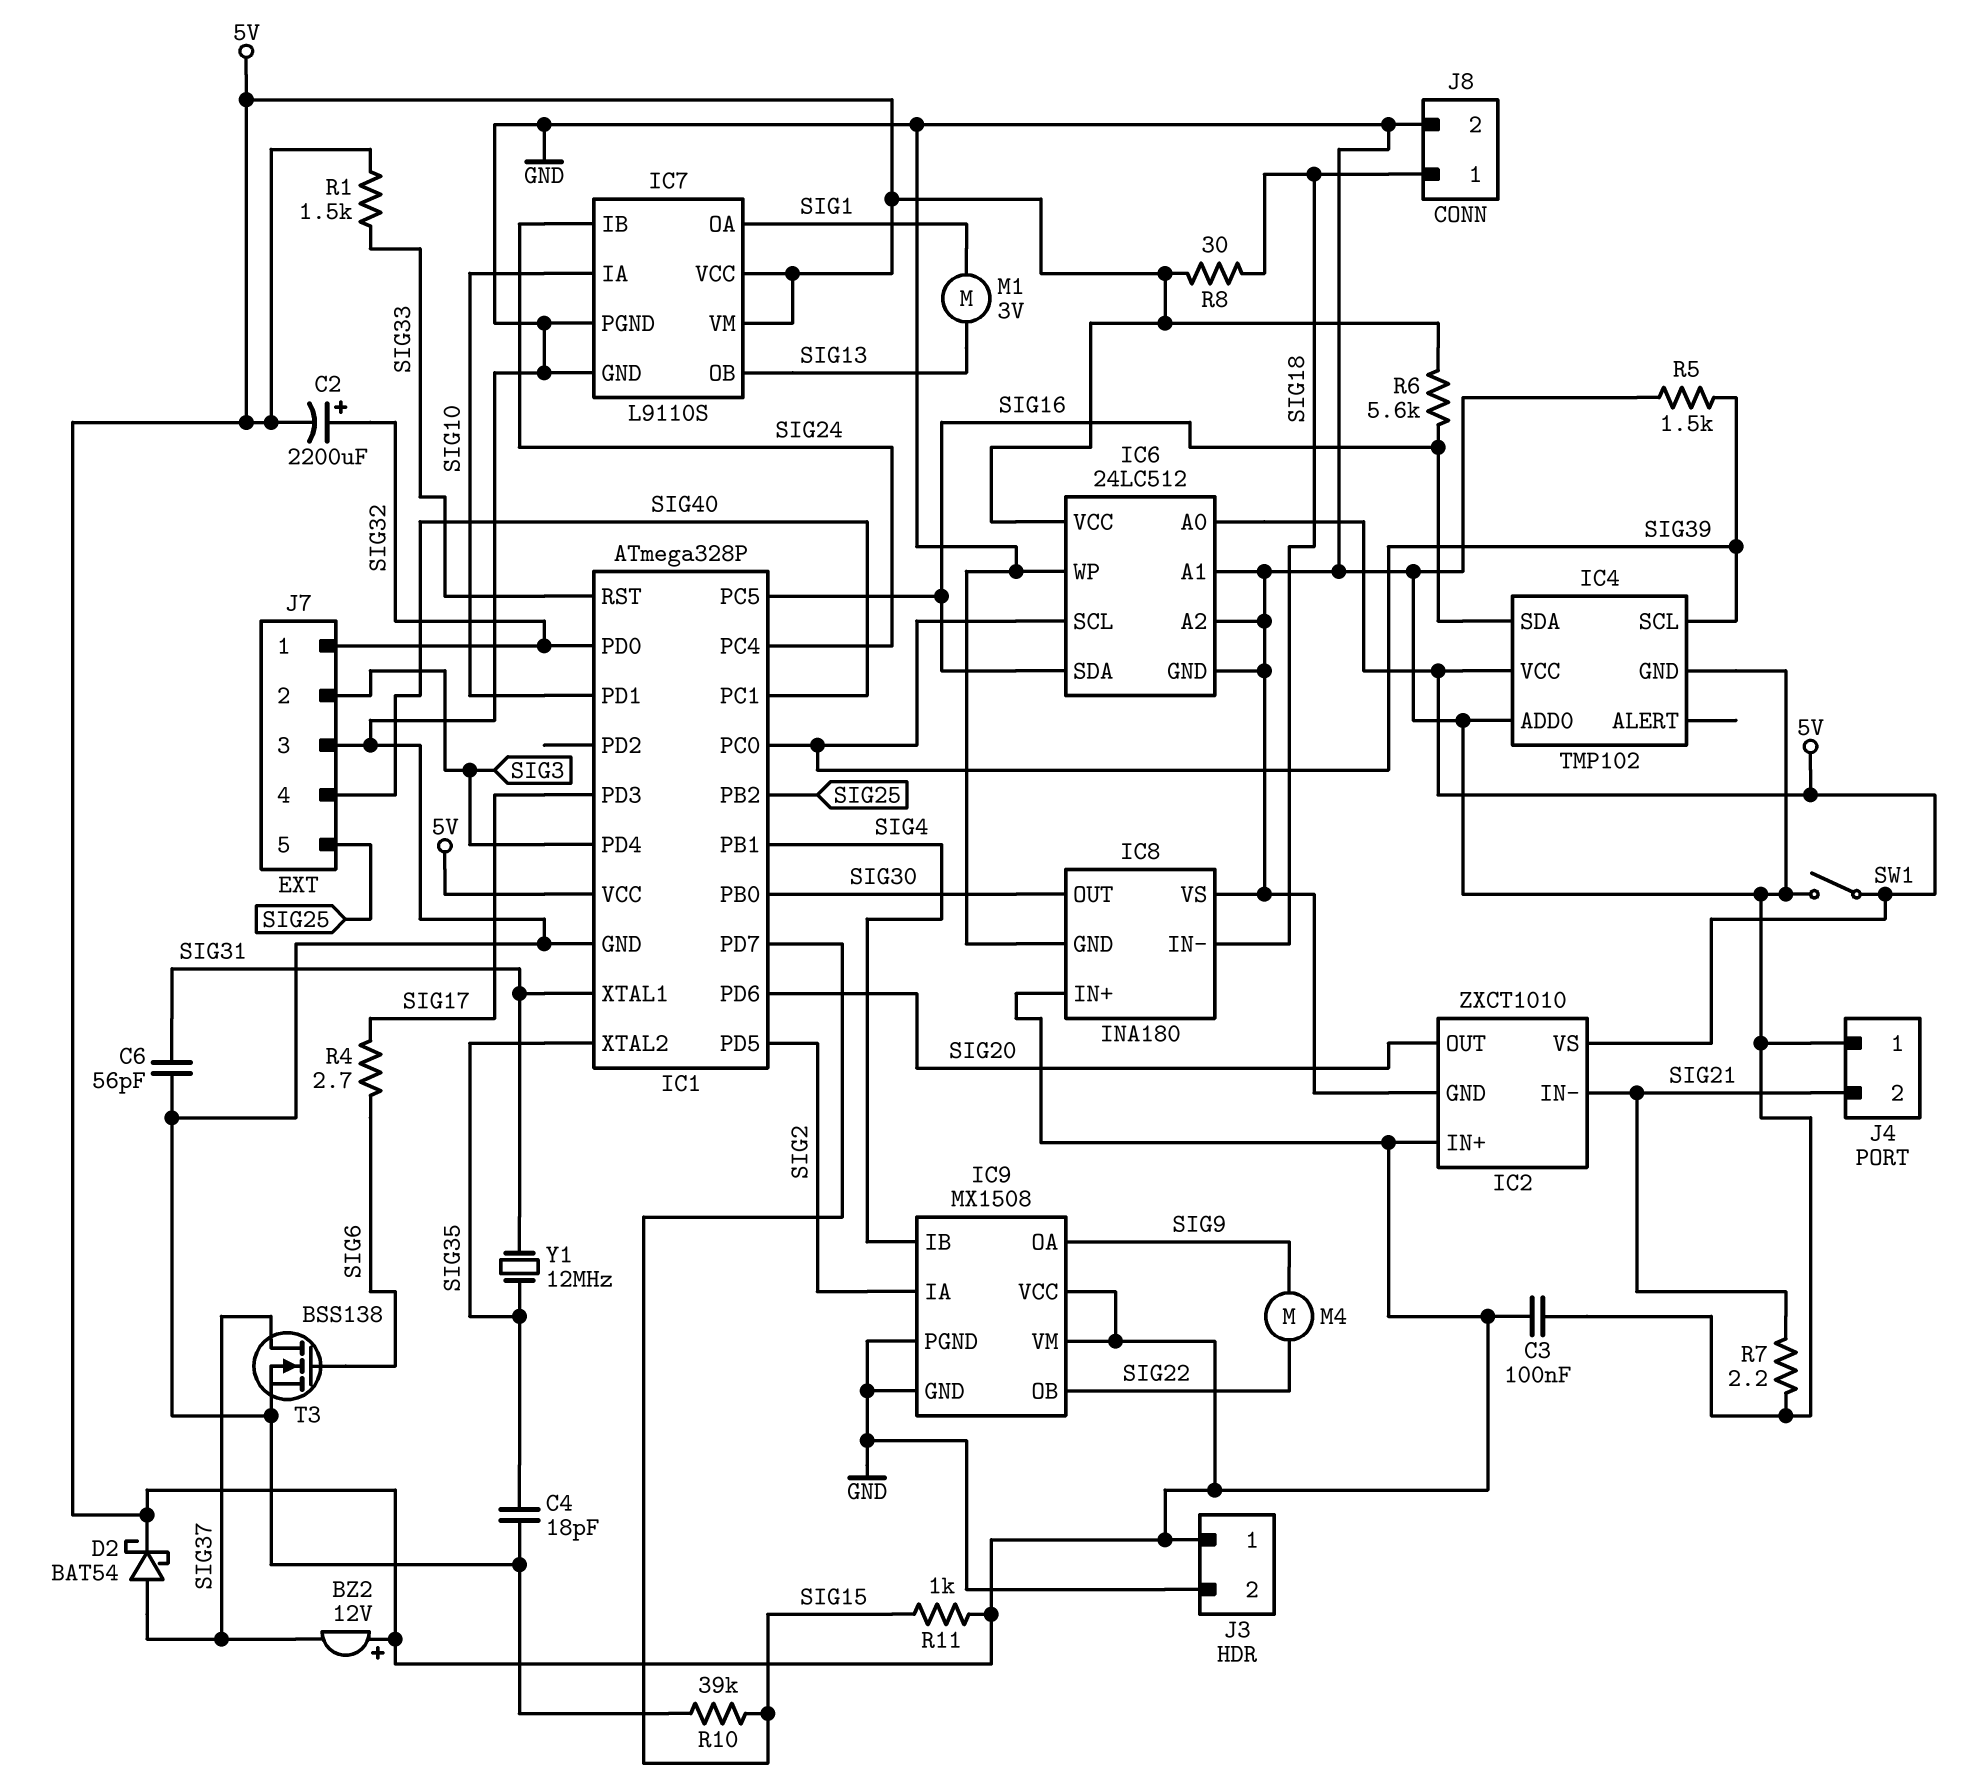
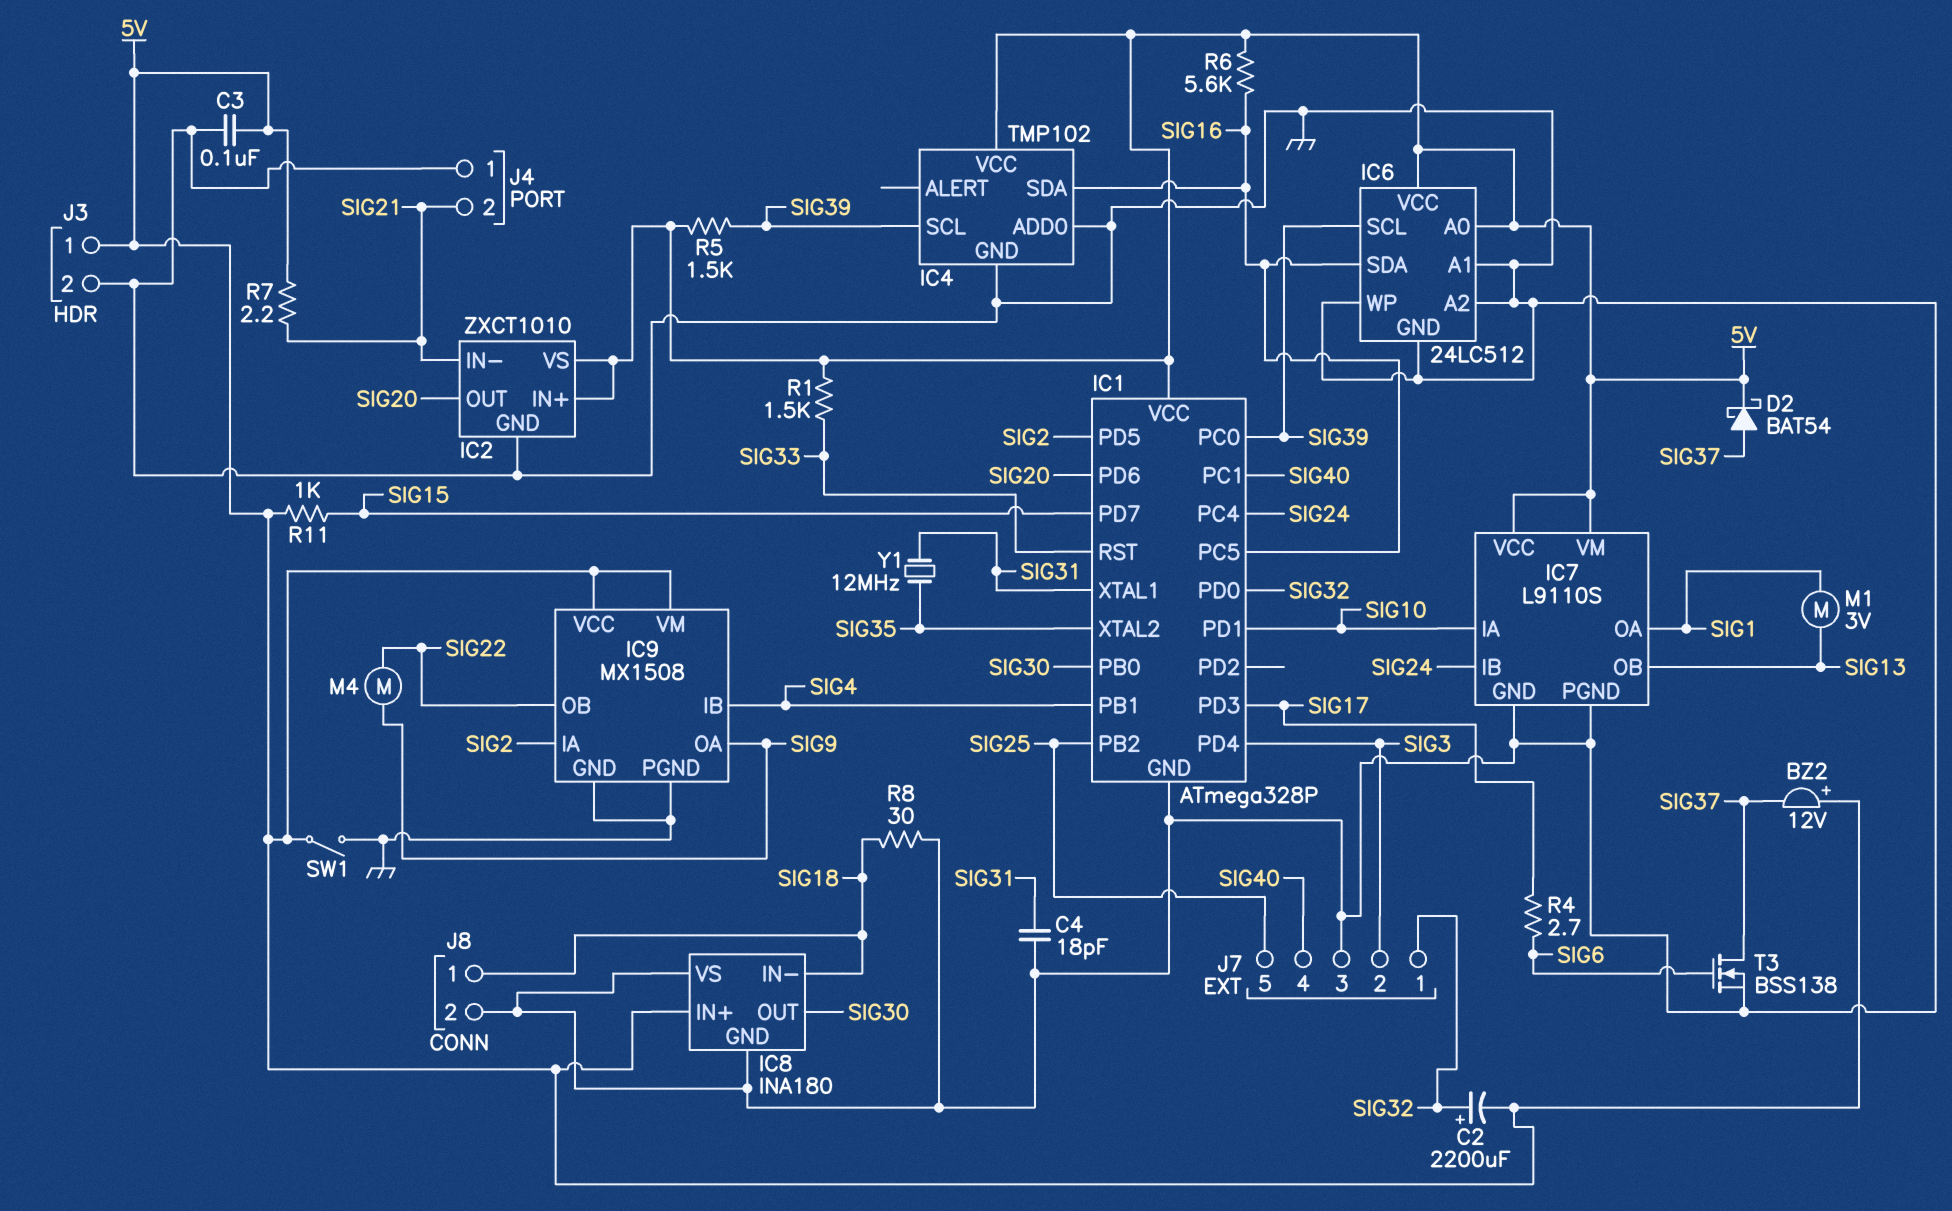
C4: 18pF (GND, SIG35) -> 18pF (GND, SIG31)
C6: 56pF (GND, SIG31) -> none
R5: 1.5k (GND, SIG39) -> 1.5k (5V, SIG39)
R7: 2.2 (GND, SIG21) -> 2.2 (5V, SIG21)
R8: 30 (5V, SIG18) -> 30 (GND, SIG18)
R10: 39k (GND, SIG15) -> none

